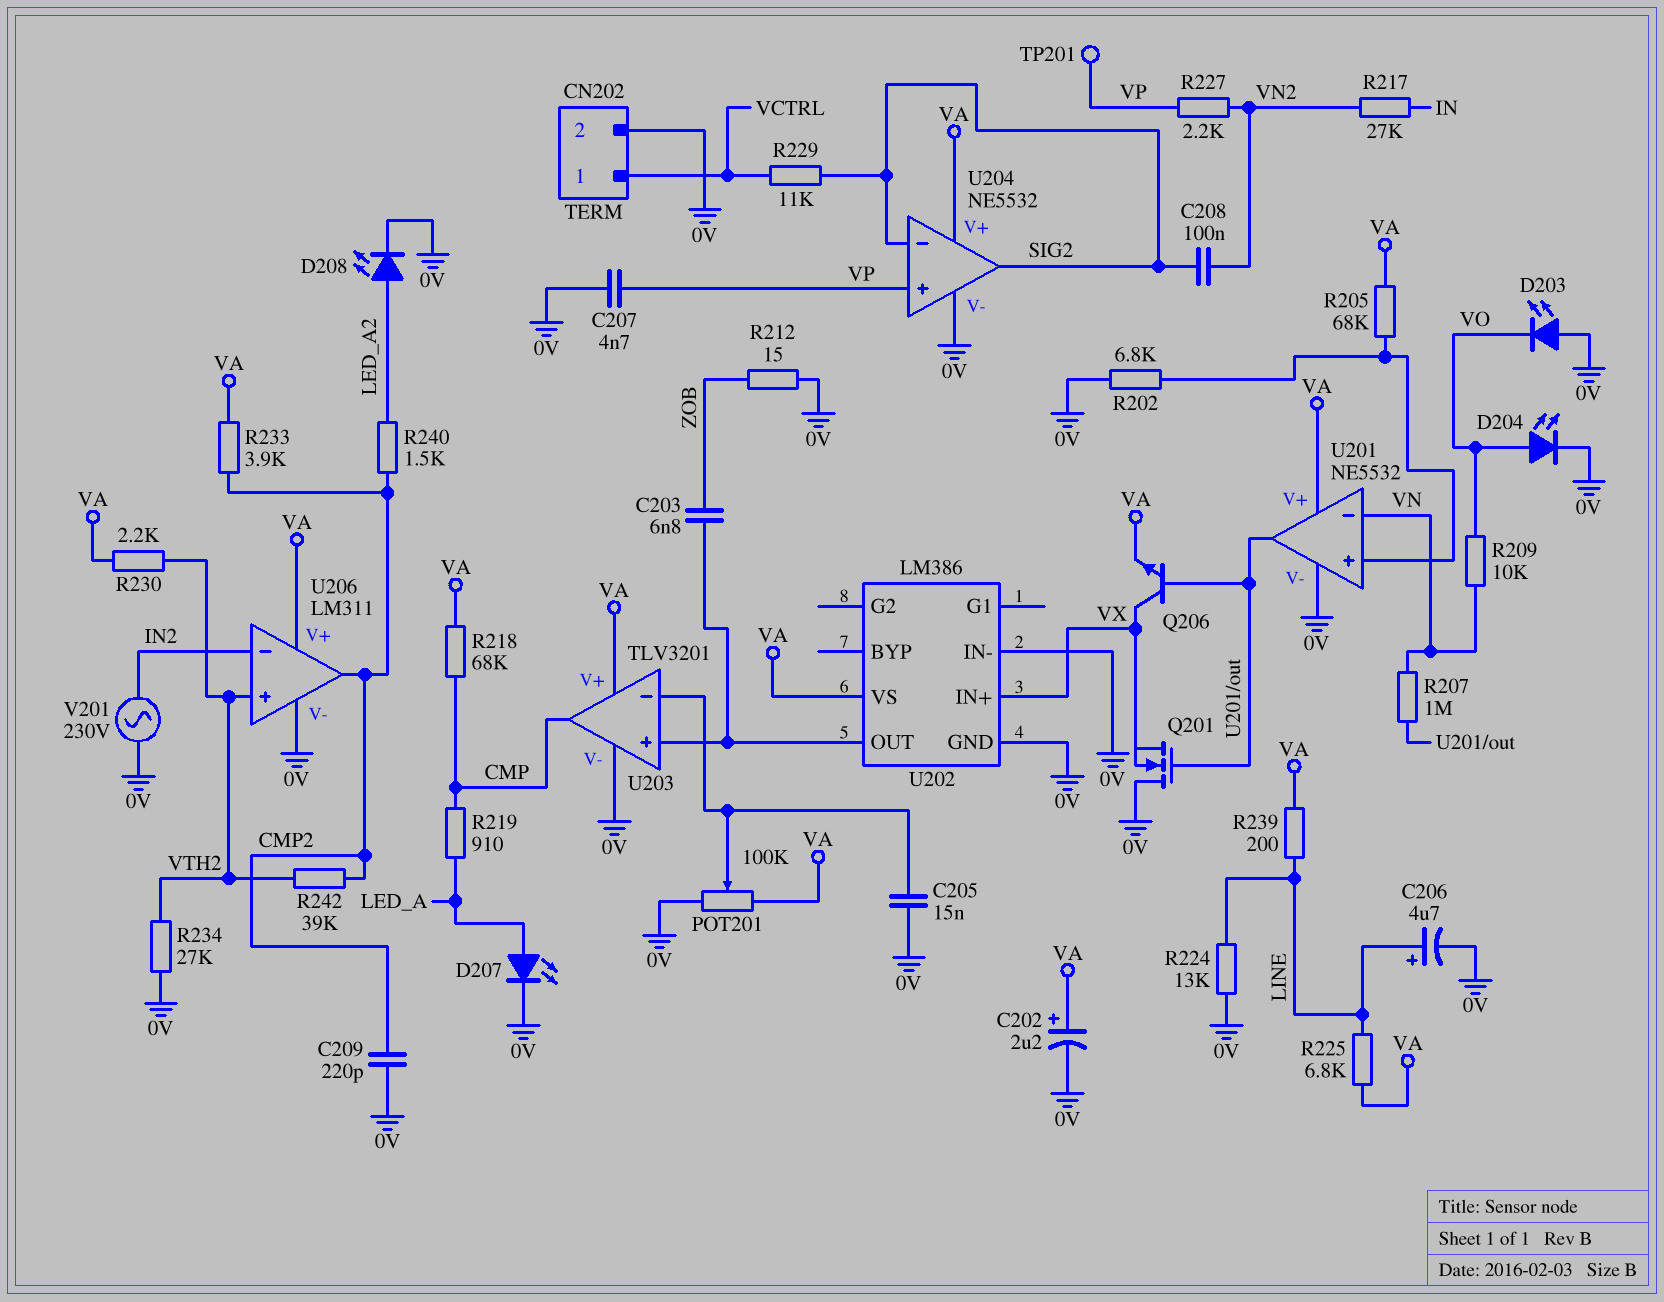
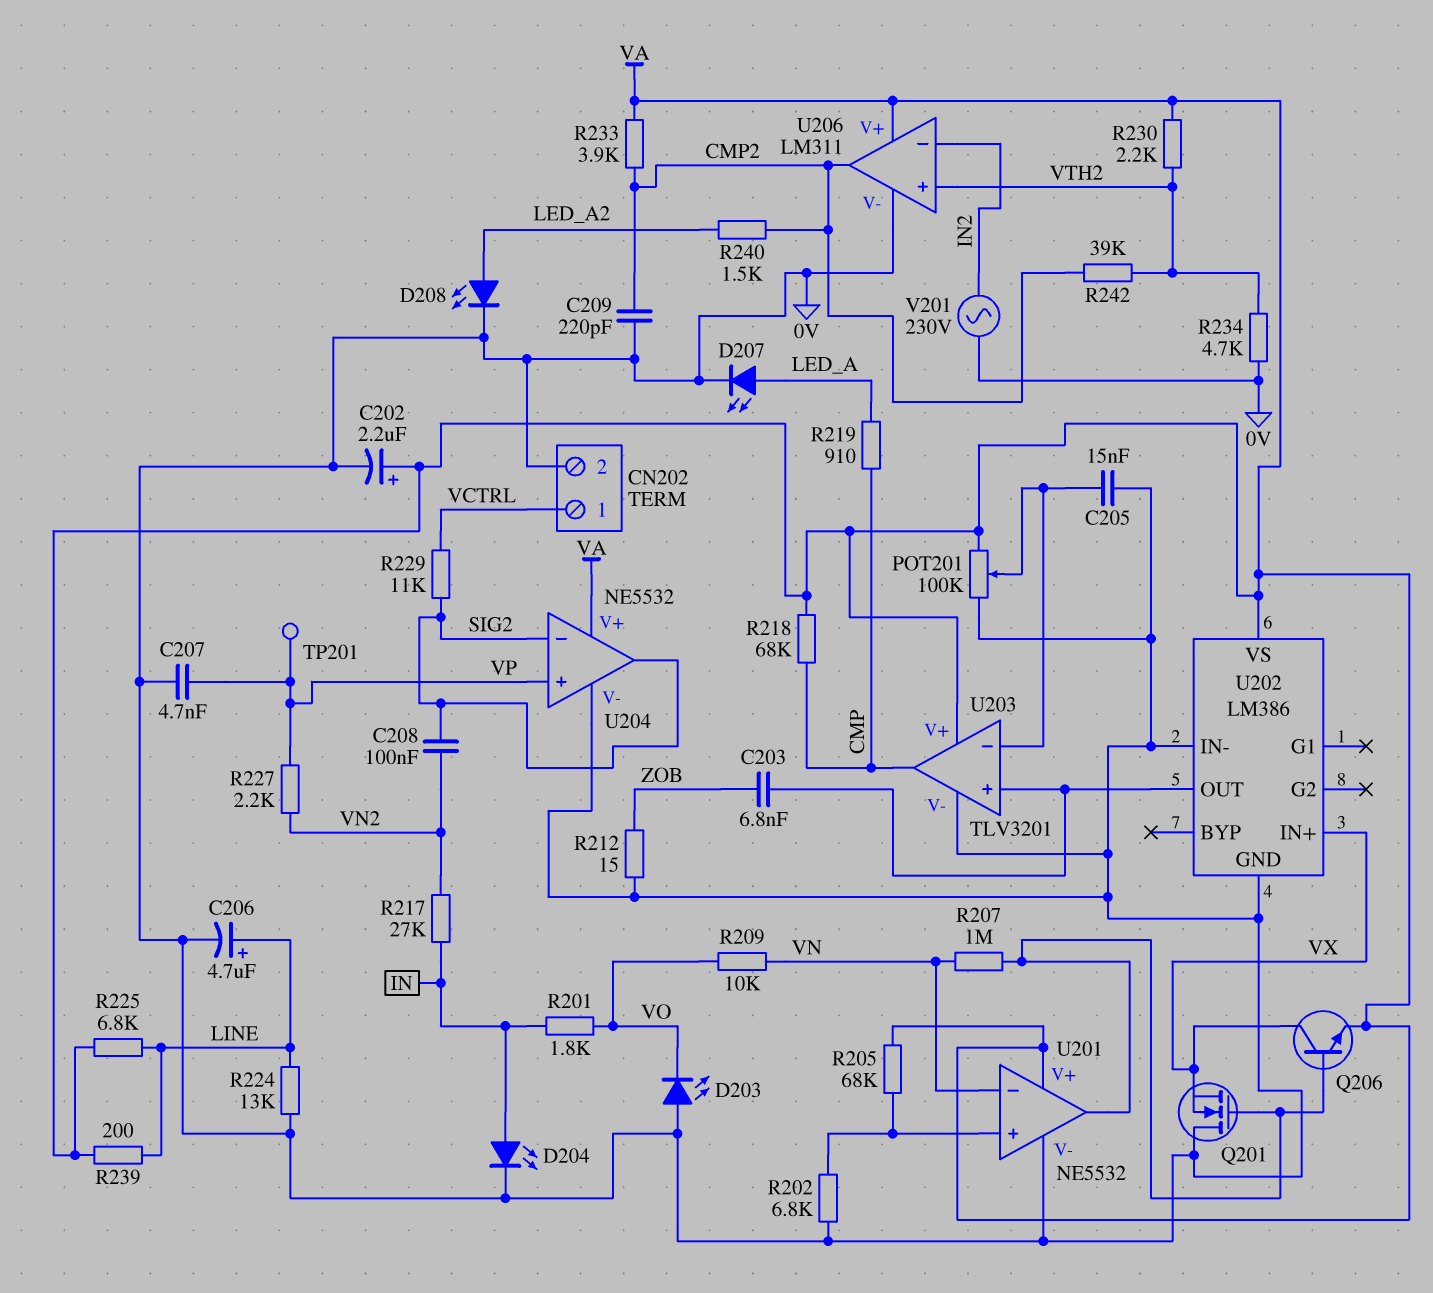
D204: LED (A VO, K 0V) -> LED (A IN, K 0V)
R201: none -> 1.8k (IN, VO)
R234: 27k (0V, VTH2) -> 4.7k (0V, VTH2)

